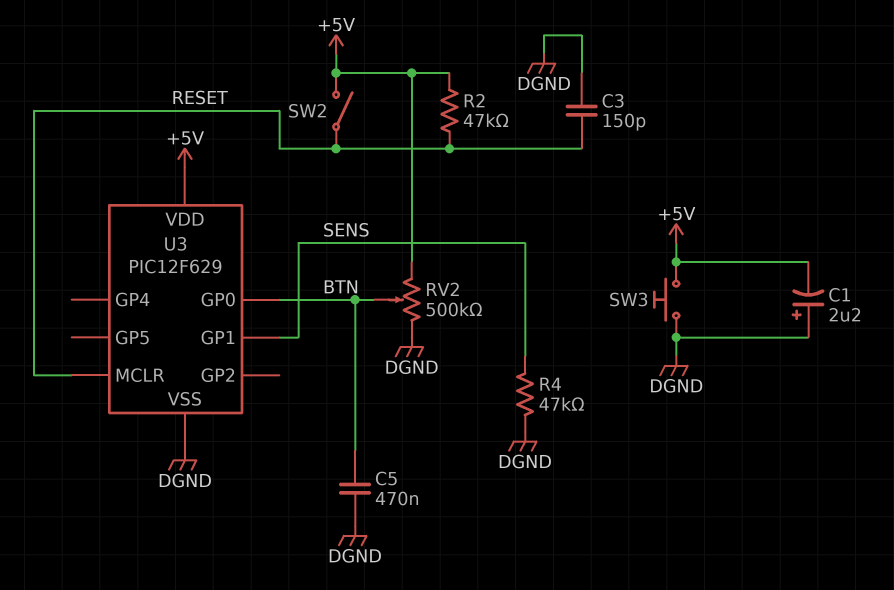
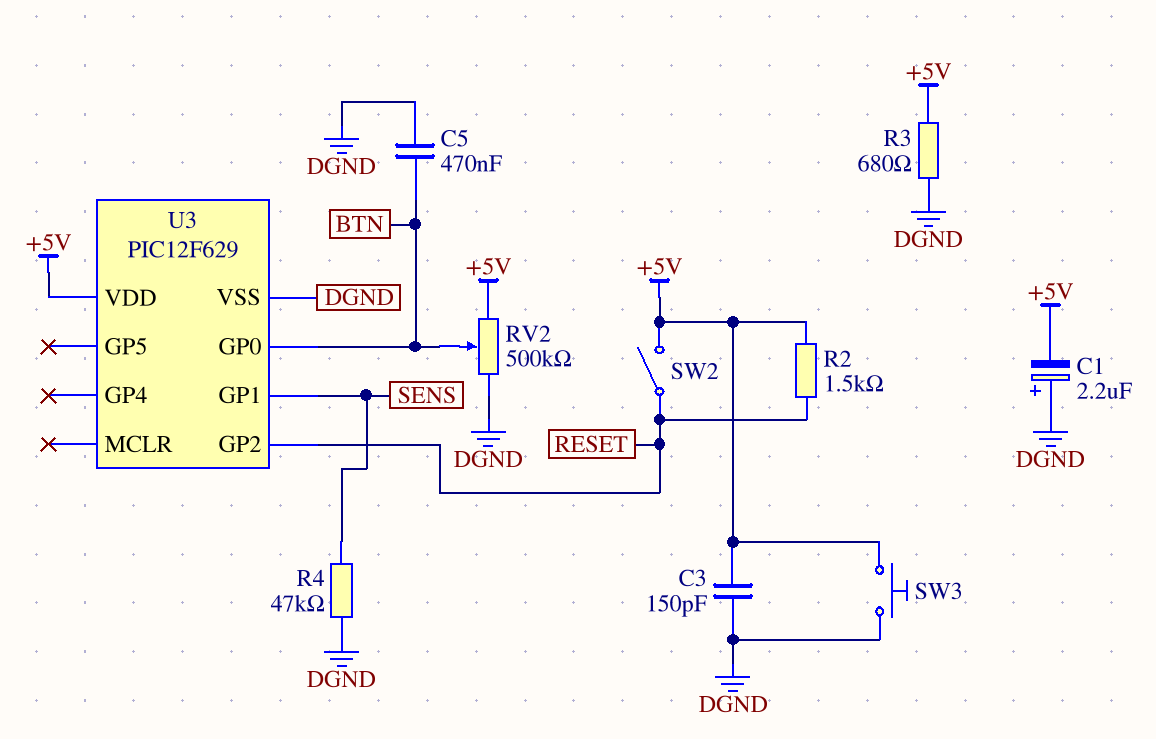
C3: 150pF (DGND, RESET) -> 150pF (+5V, DGND)
R2: 47k (+5V, RESET) -> 1.5k (+5V, RESET)
R3: none -> 680 (+5V, DGND)
U3 pin GP2: none -> RESET
U3 pin MCLR: RESET -> none

